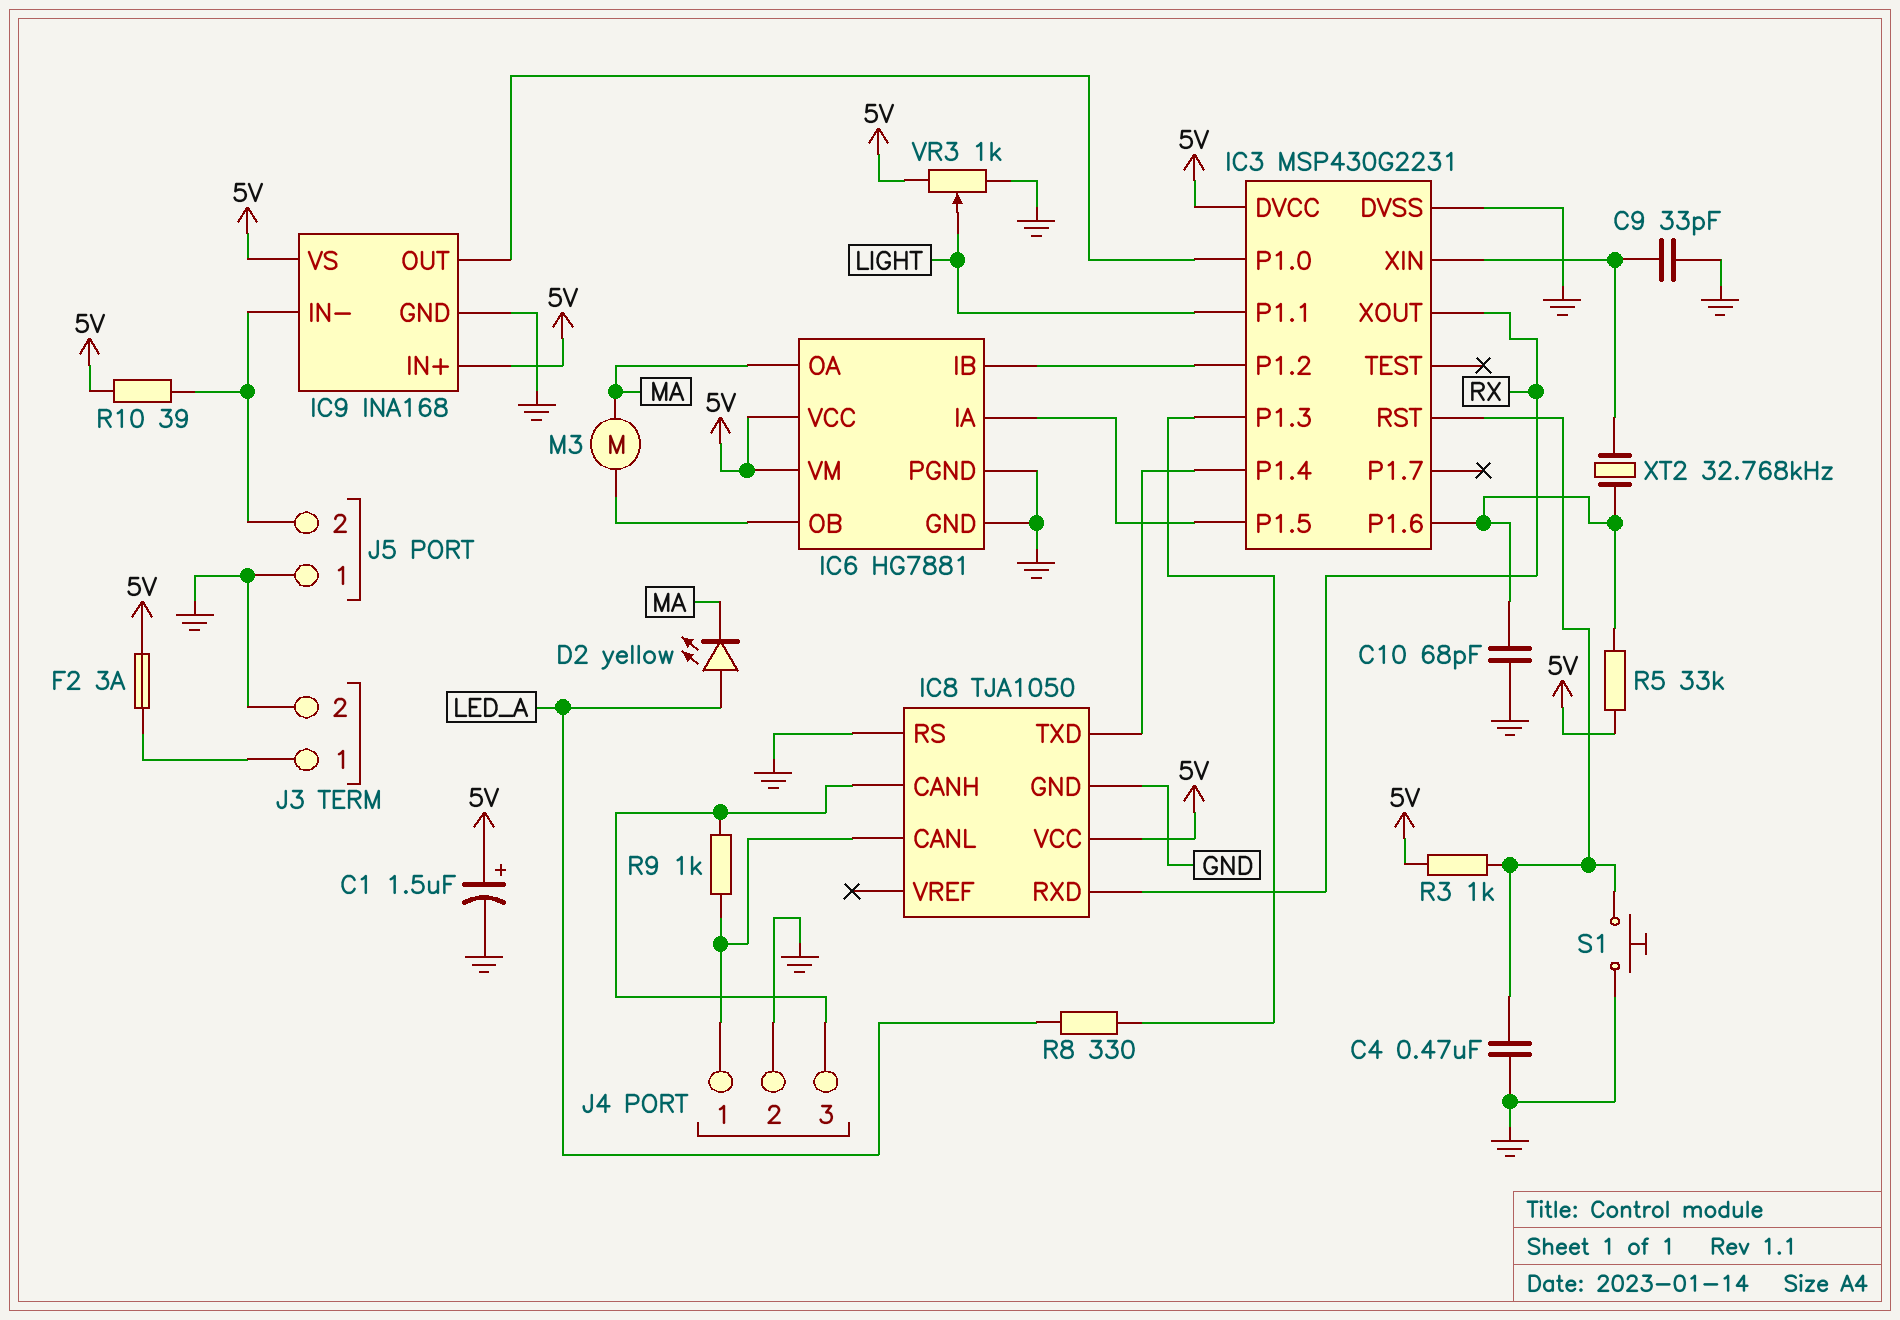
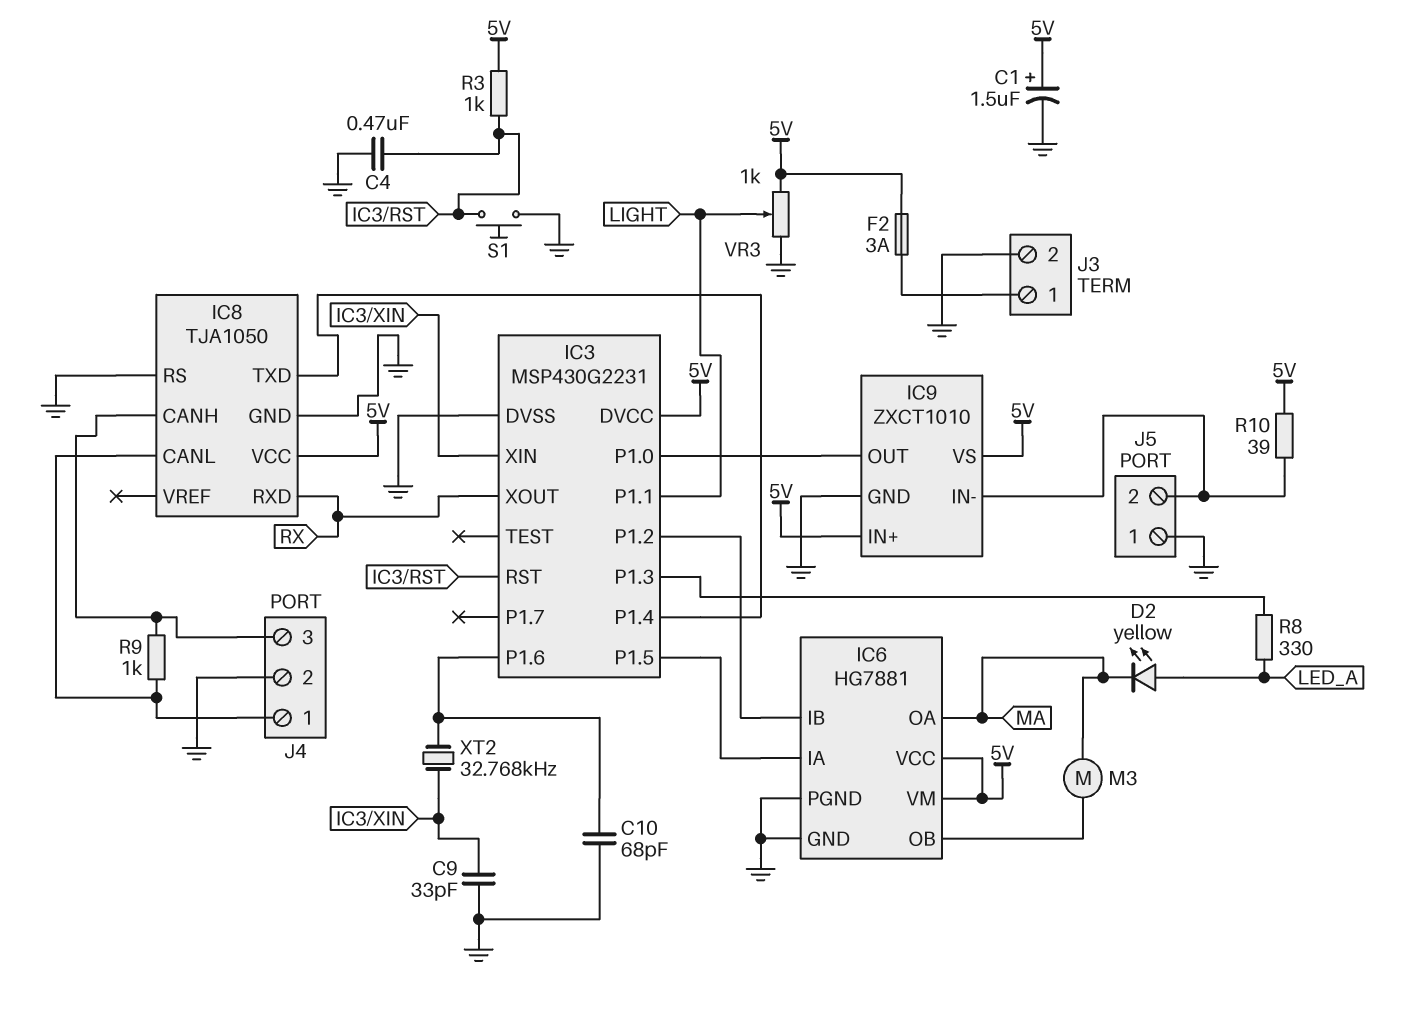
IC9: INA168 -> ZXCT1010
R5: 33k (5V, IC3/P1.6) -> none

